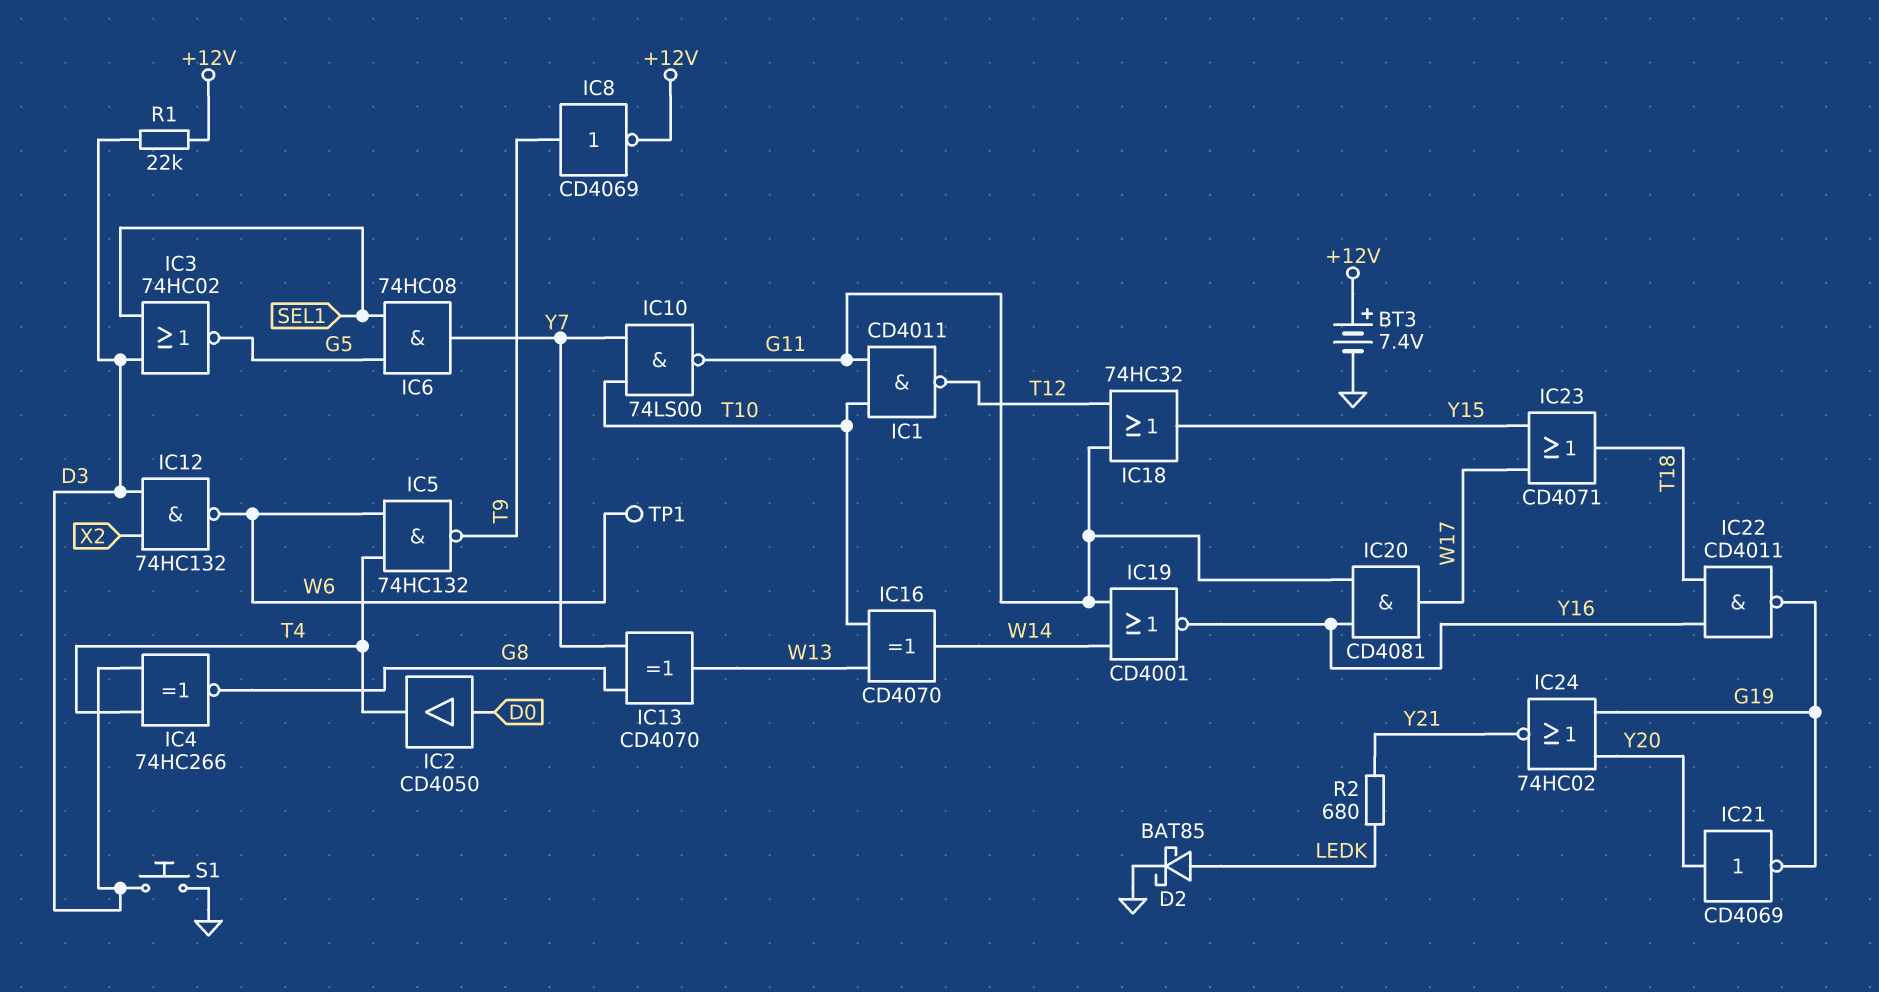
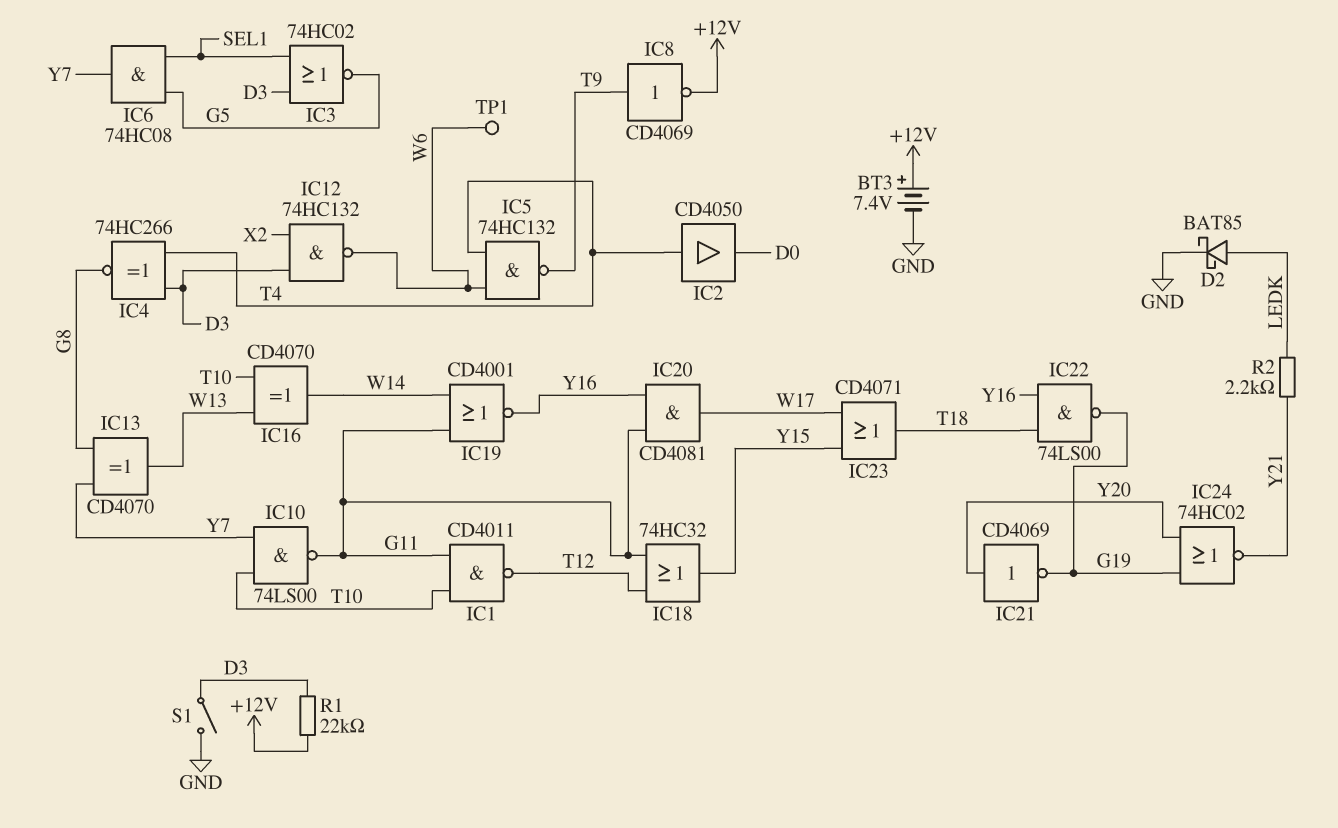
IC2: buffer CD4050 (in D0, out T4) -> buffer CD4050 (in T4, out D0)
IC22: NAND CD4011 (in T18, in Y16, out G19) -> NAND 74LS00 (in T18, in Y16, out G19)
R2: 680 (LEDK, Y21) -> 2.2k (LEDK, Y21)
S1: button (D3, GND) -> switch (D3, GND)

